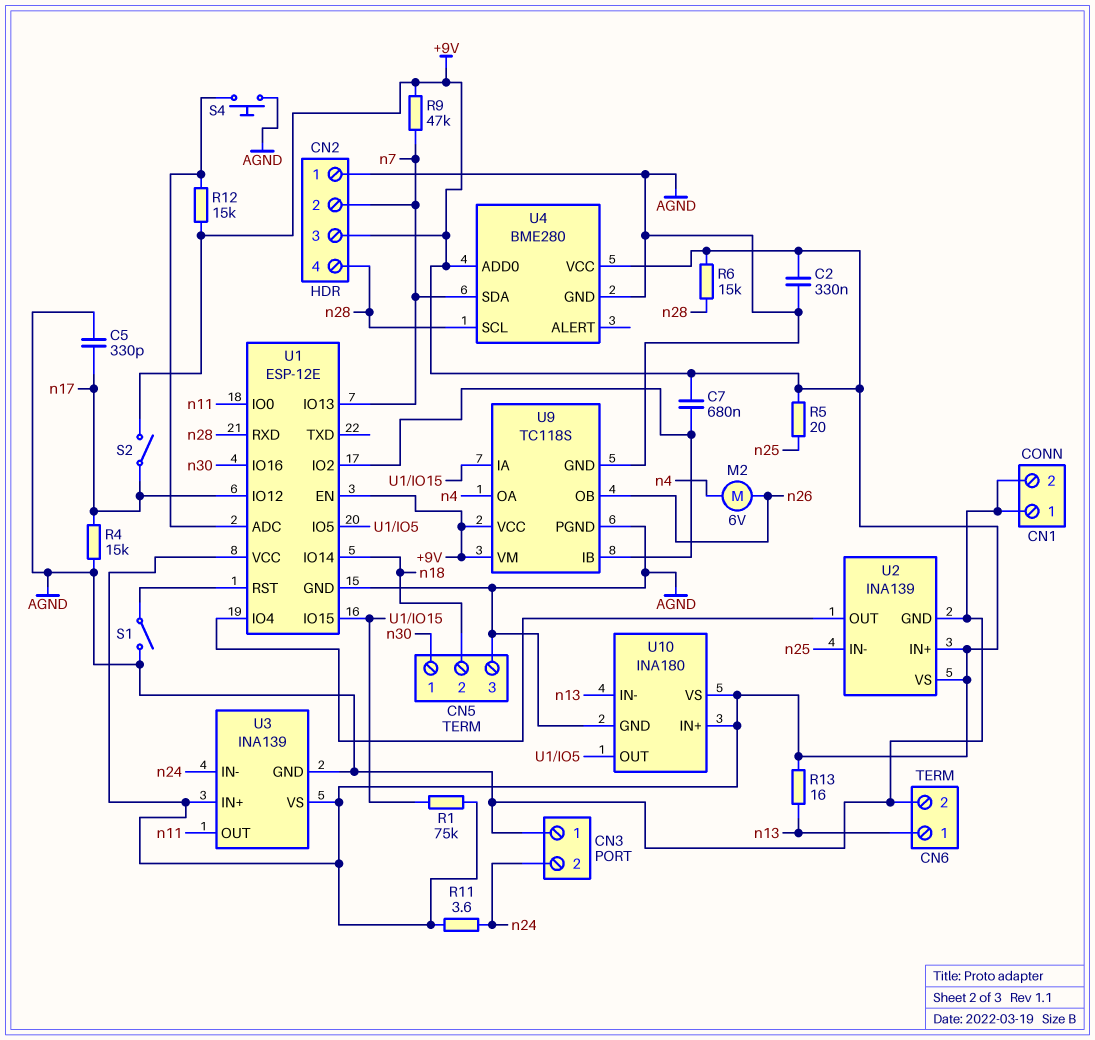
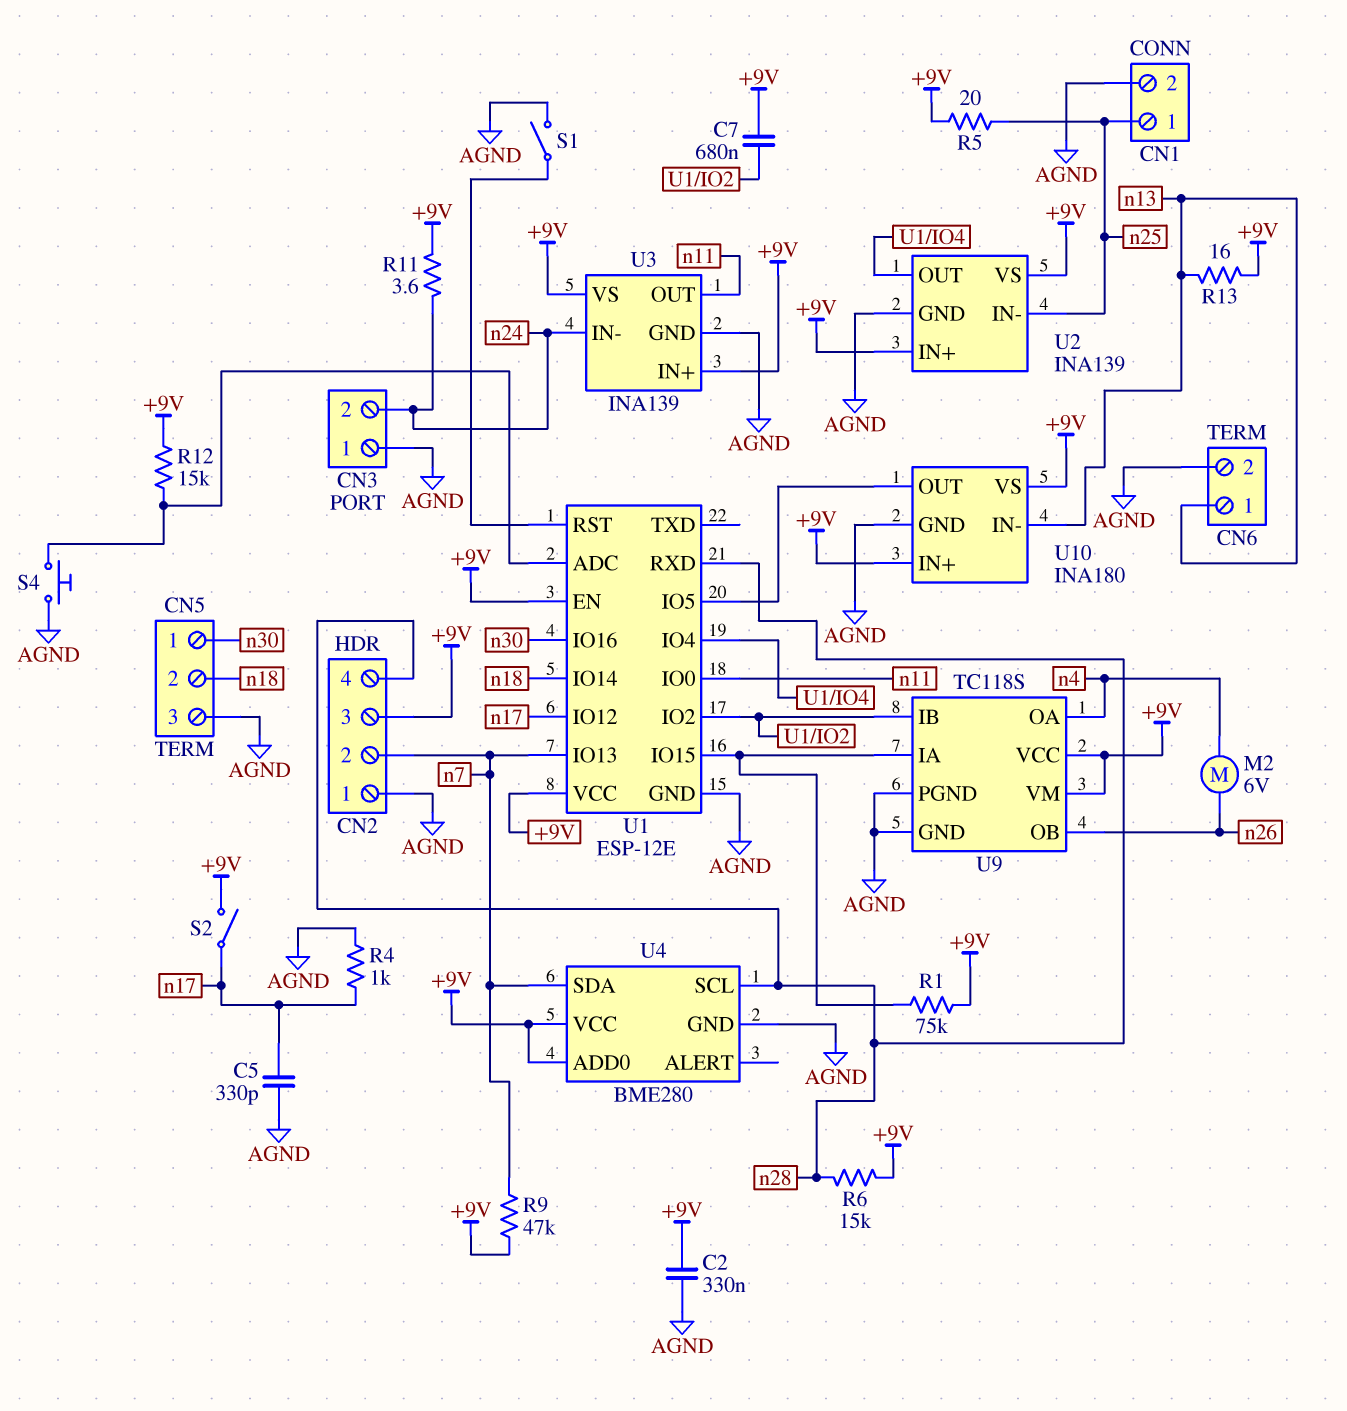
CN1 pin 1: AGND -> n25
R4: 15k (AGND, n17) -> 1k (AGND, n17)

